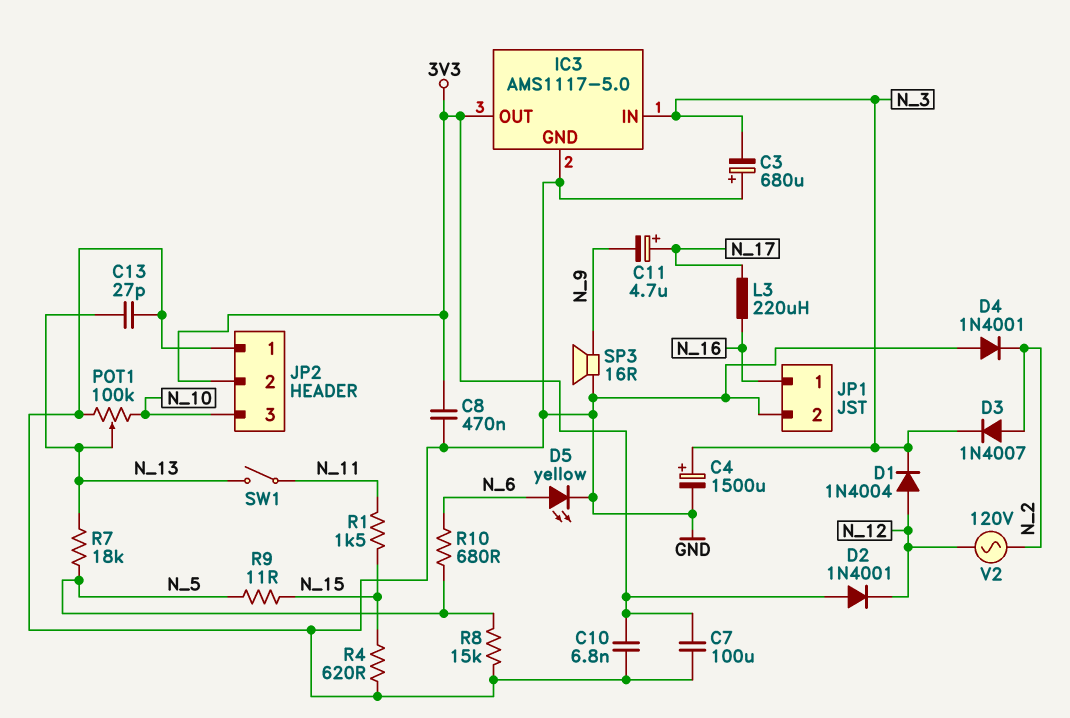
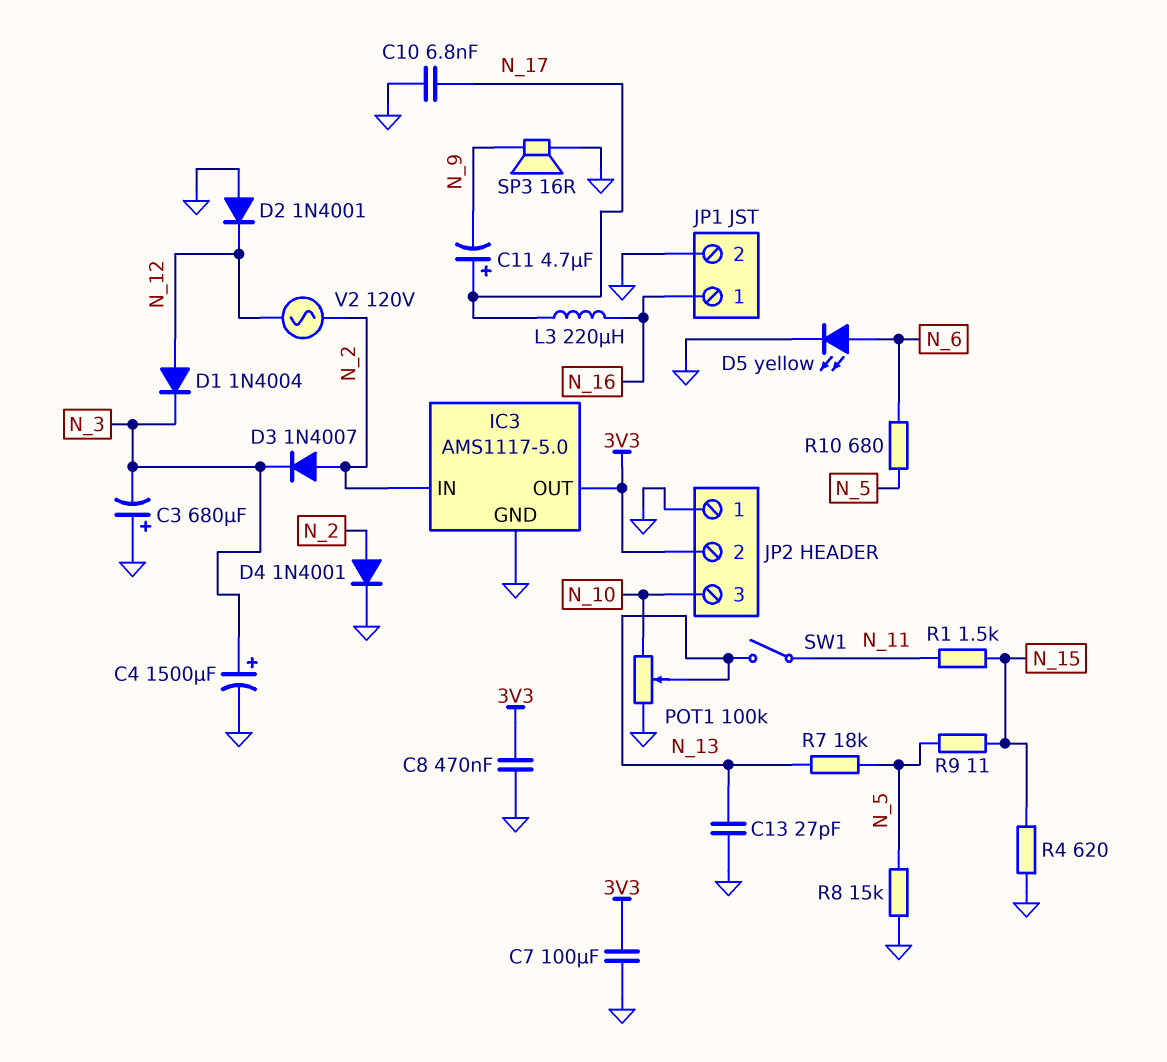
C10: 6.8nF (3V3, GND) -> 6.8nF (GND, N_17)
D2: diode 1N4001 (A 3V3, K N_12) -> diode 1N4001 (A GND, K N_12)
D4: diode 1N4001 (A GND, K N_2) -> diode 1N4001 (A N_2, K GND)
IC3 pin IN: N_3 -> N_2

